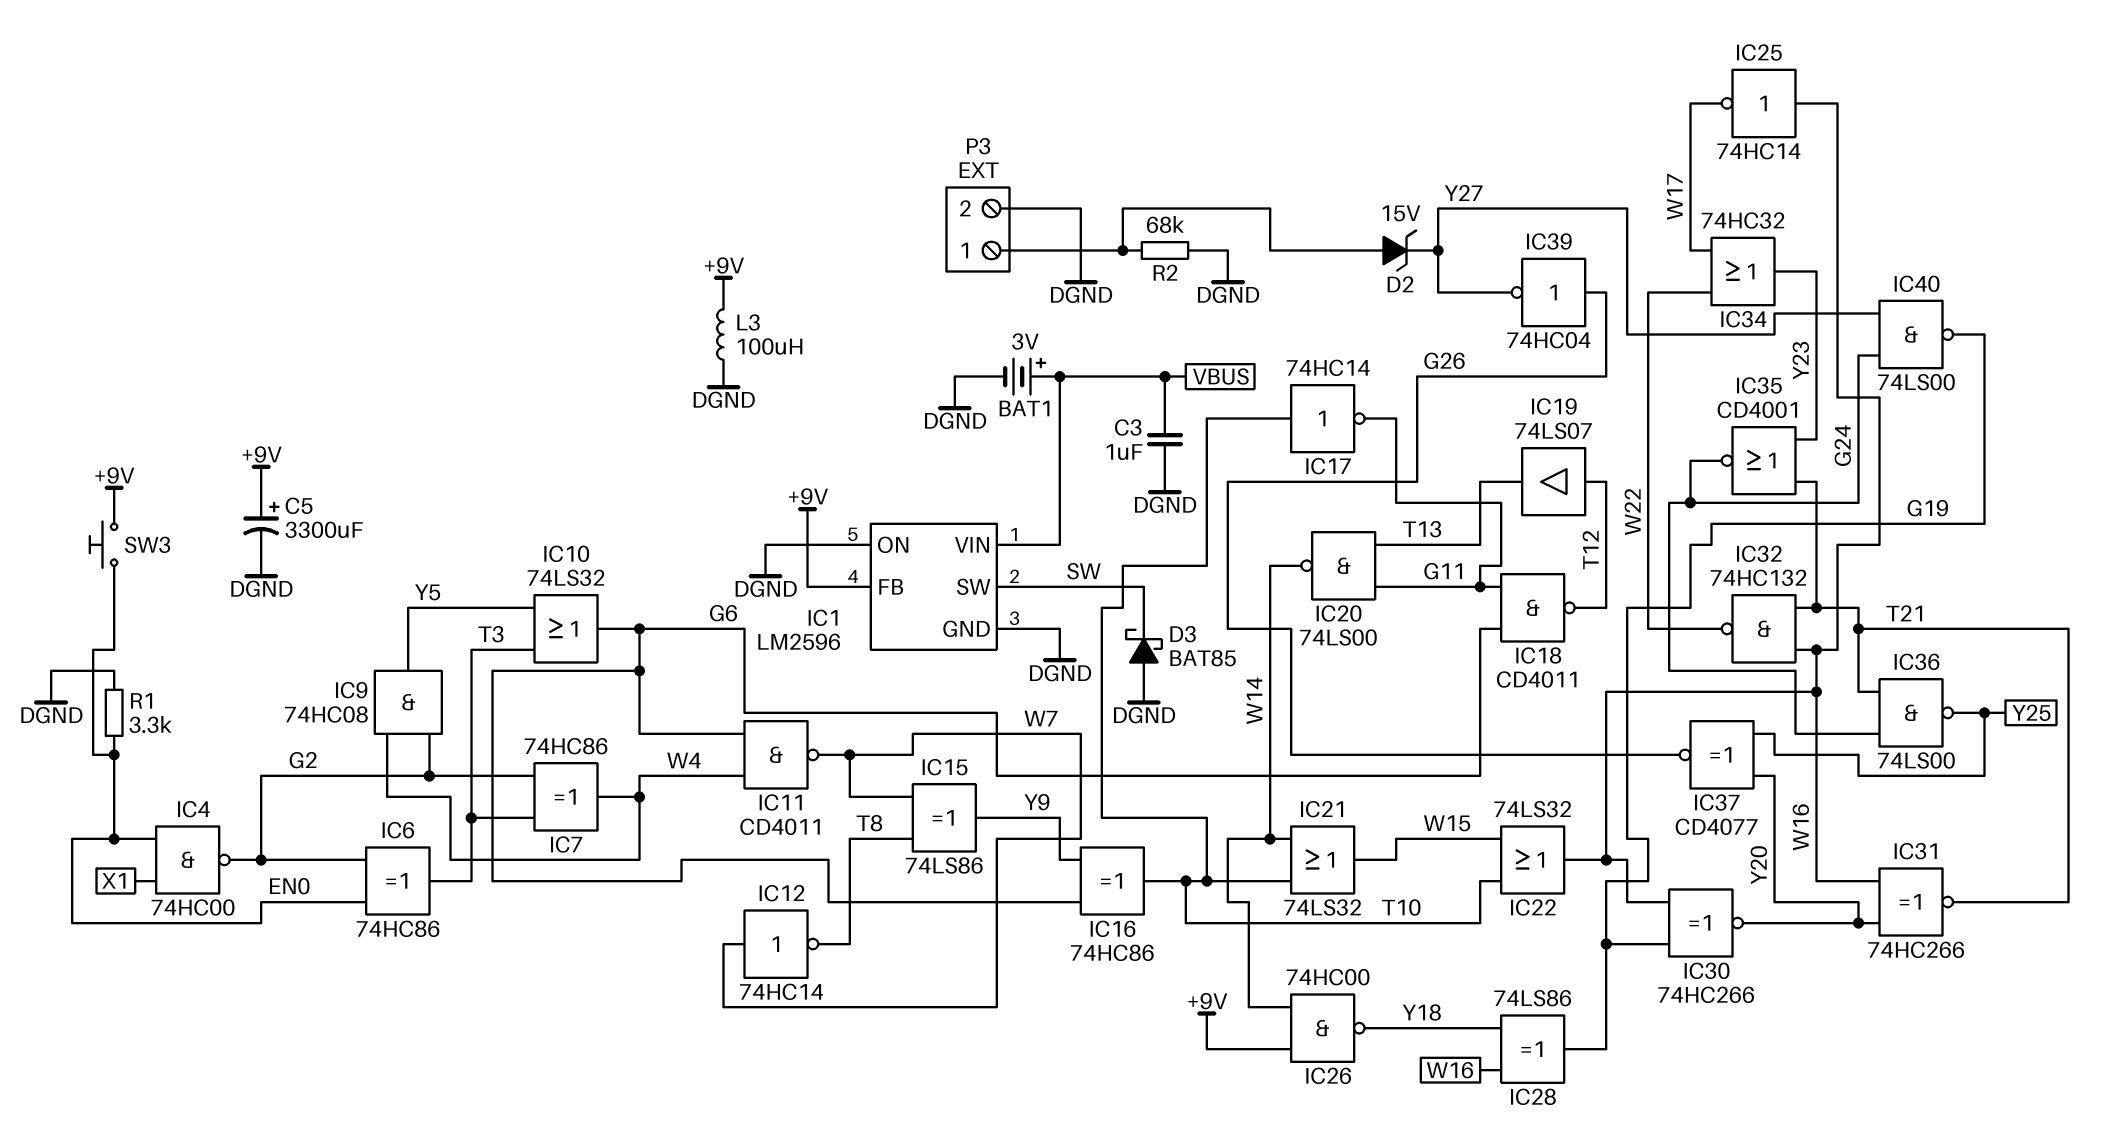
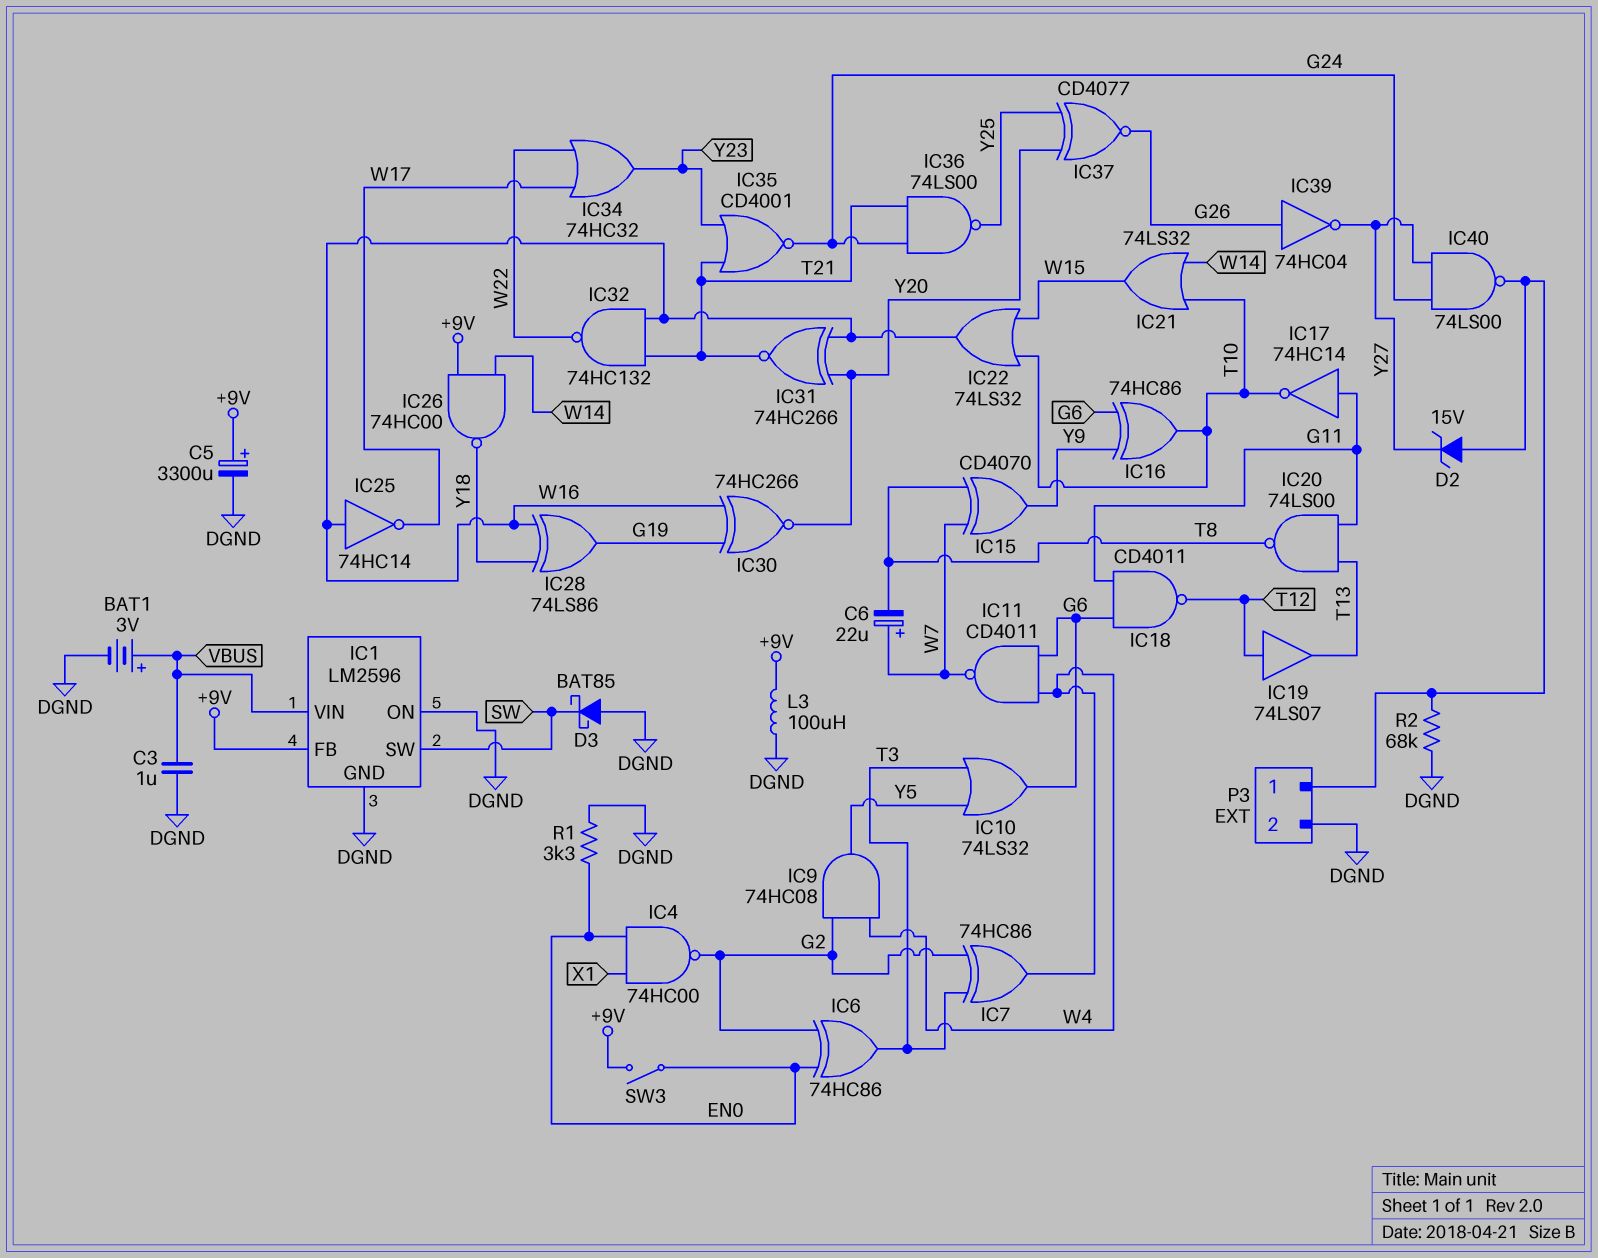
C6: none -> 22uF (plus W7, minus T8)
IC12: NOT 74HC14 (in W7, out T8) -> none
IC15: XOR 74LS86 (in T8, in W7, out Y9) -> XOR CD4070 (in T8, in W7, out Y9)
IC17: NOT 74HC14 (in T10, out G11) -> NOT 74HC14 (in G11, out T10)
IC20: NAND 74LS00 (in G11, in T13, out W14) -> NAND 74LS00 (in G11, in T13, out T8)
IC40: NAND 74LS00 (in G24, in Y27, out G19) -> NAND 74LS00 (in G24, in Y27, out P3/1)
SW3: button (+9V, EN0) -> switch (+9V, EN0)

